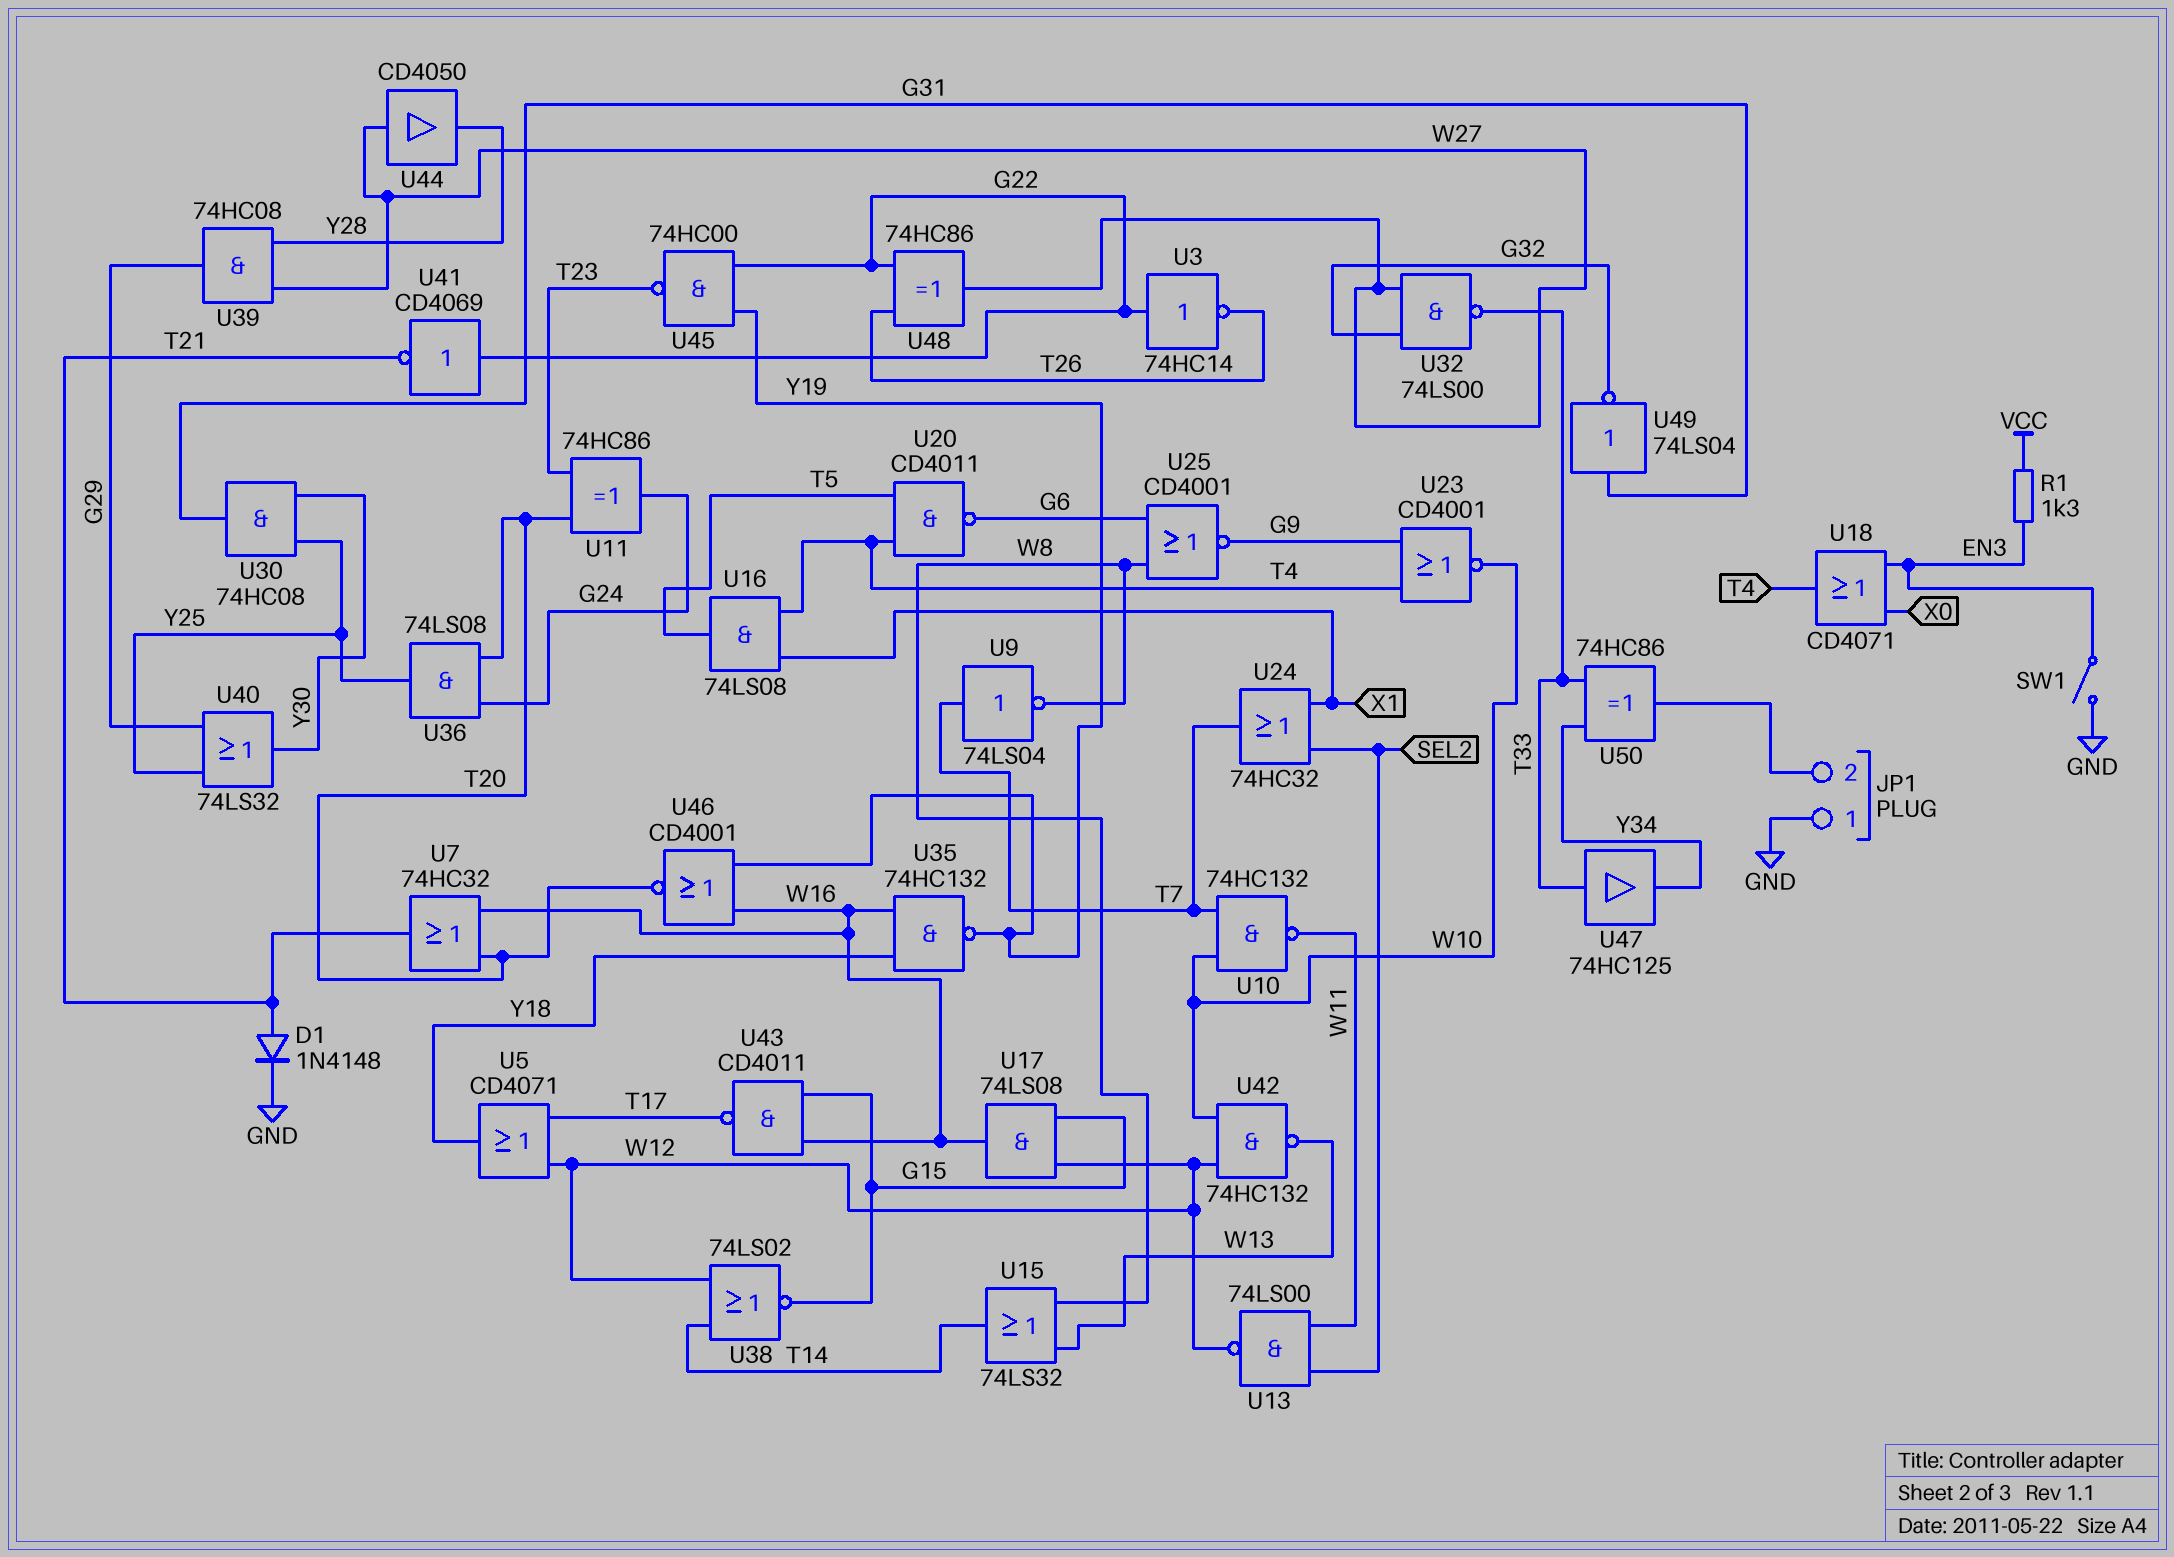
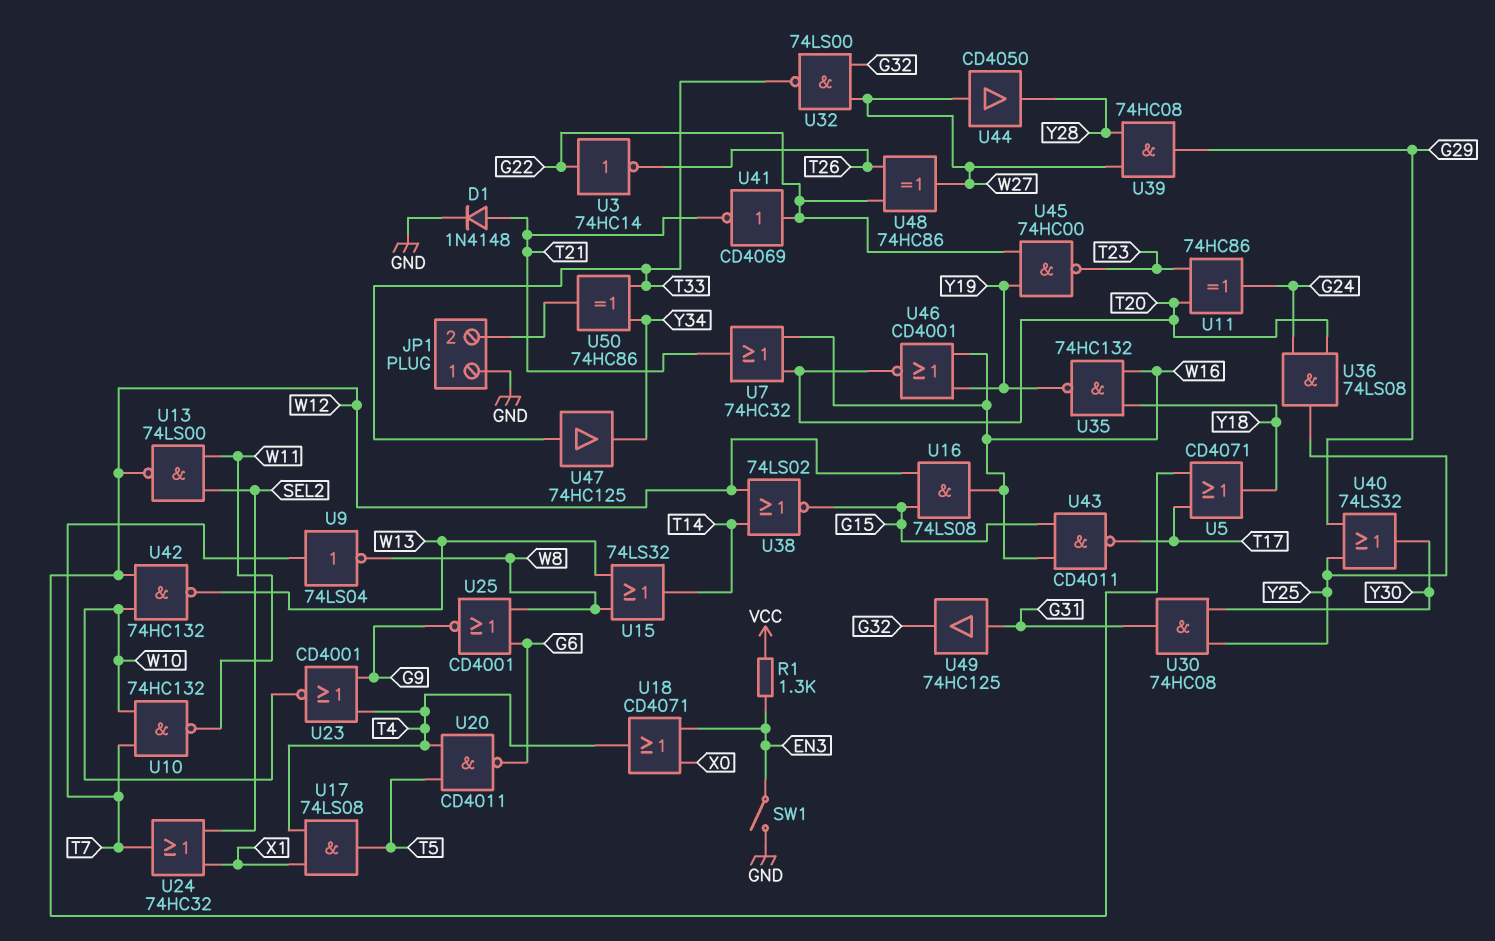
U16: AND 74LS08 (in T4, in X1, out T5) -> AND 74LS08 (in G15, in W12, out W16)
U17: AND 74LS08 (in G15, in W12, out W16) -> AND 74LS08 (in T4, in X1, out T5)
U49: NOT 74LS04 (in G31, out G32) -> buffer 74HC125 (in G31, out G32)

